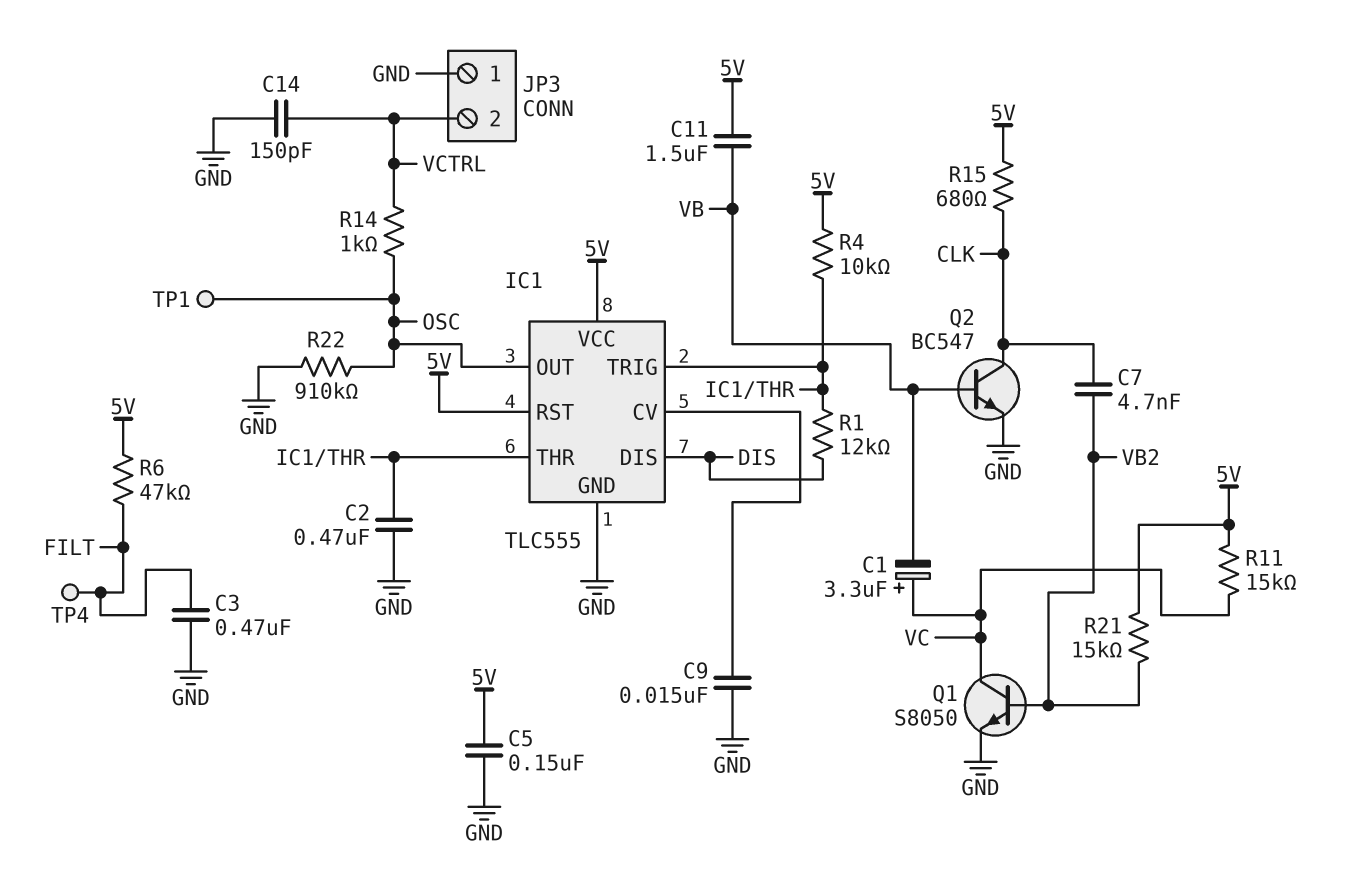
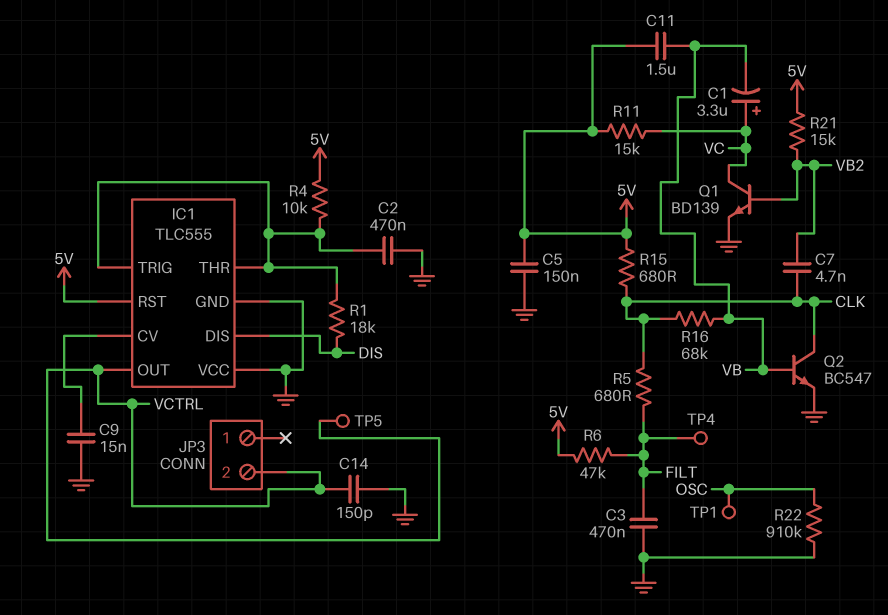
IC1 pin OUT: OSC -> VCTRL
IC1 pin VCC: 5V -> GND
JP3 pin 1: GND -> none
Q1: NPN S8050 (B VB2, C VC, E GND) -> NPN BD139 (B VB2, C VC, E GND)
R1: 12k (DIS, IC1/THR) -> 18k (DIS, IC1/THR)
R5: none -> 680 (CLK, FILT)
R14: 1k (OSC, VCTRL) -> none
R16: none -> 68k (CLK, VB)
TP5: none -> test point (VCTRL)

